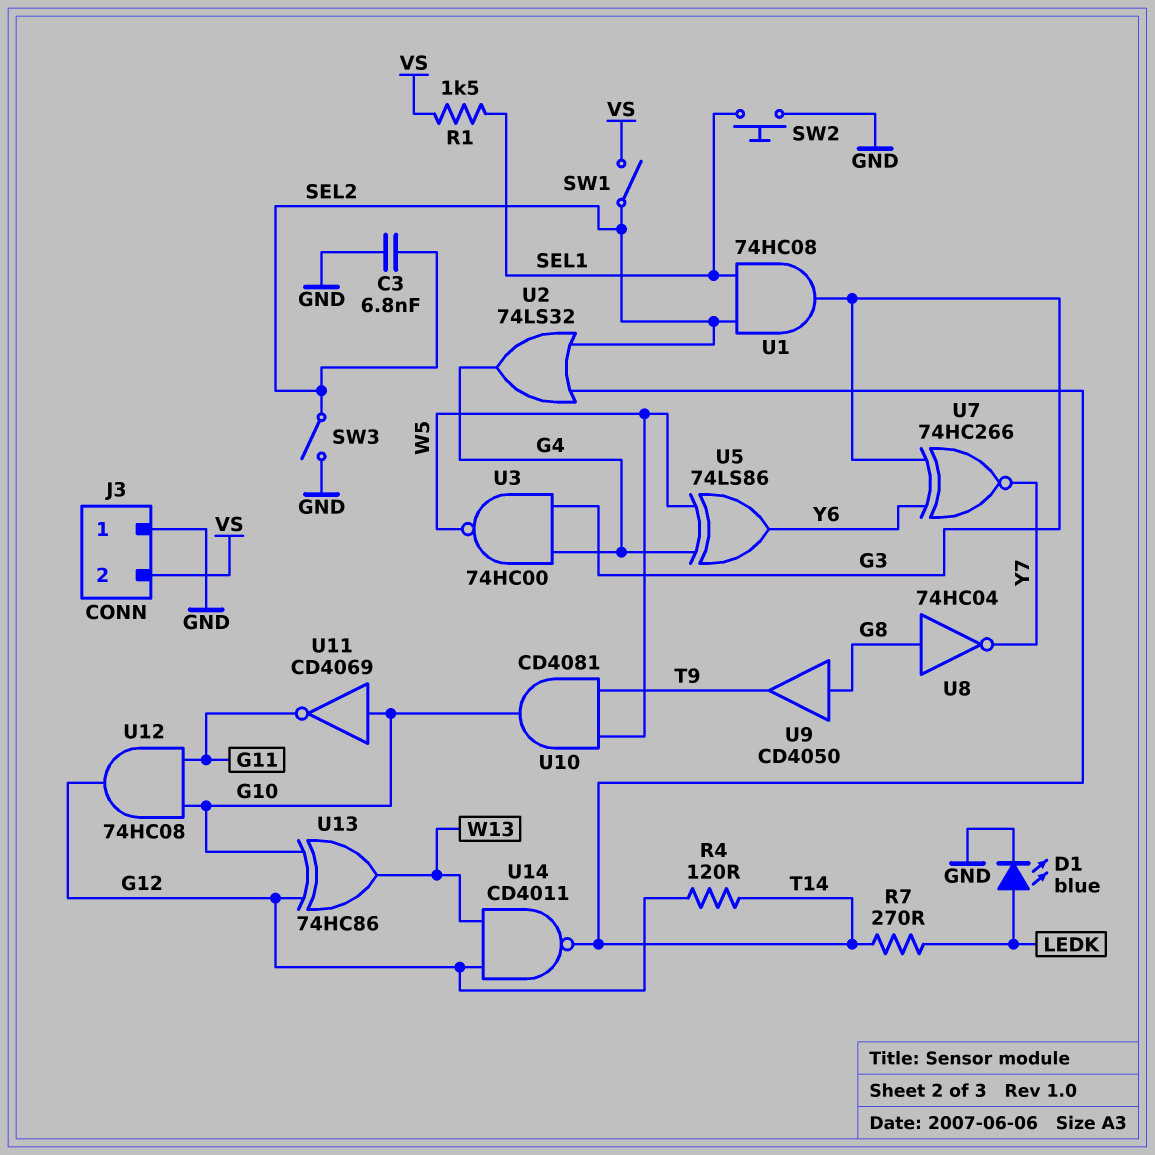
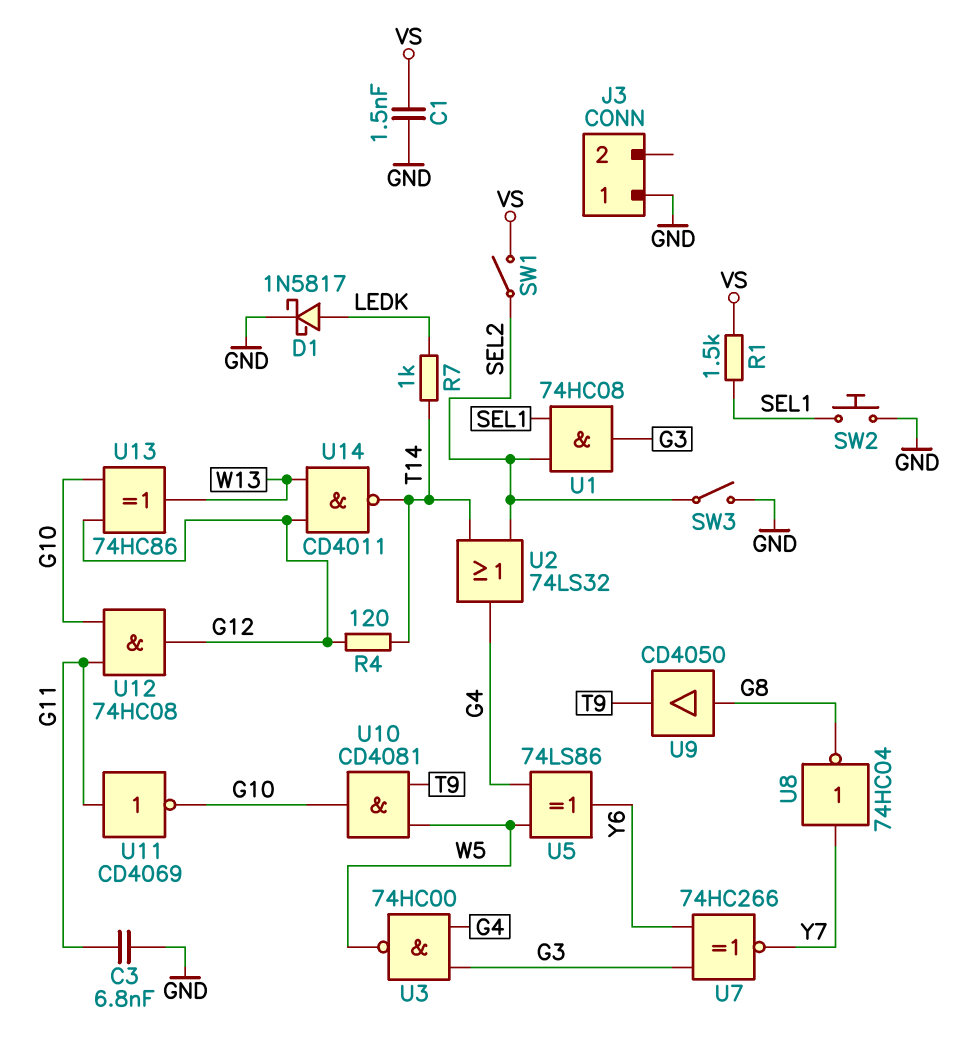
C1: none -> 1.5nF (GND, VS)
C3: 6.8nF (GND, SEL2) -> 6.8nF (G11, GND)
D1: LED blue (A LEDK, K GND) -> schottky 1N5817 (A LEDK, K GND)
J3 pin 2: VS -> none
R7: 270 (LEDK, T14) -> 1k (LEDK, T14)
U8: NOT 74HC04 (in G8, out Y7) -> NOT 74HC04 (in Y7, out G8)
U11: NOT CD4069 (in G10, out G11) -> NOT CD4069 (in G11, out G10)

